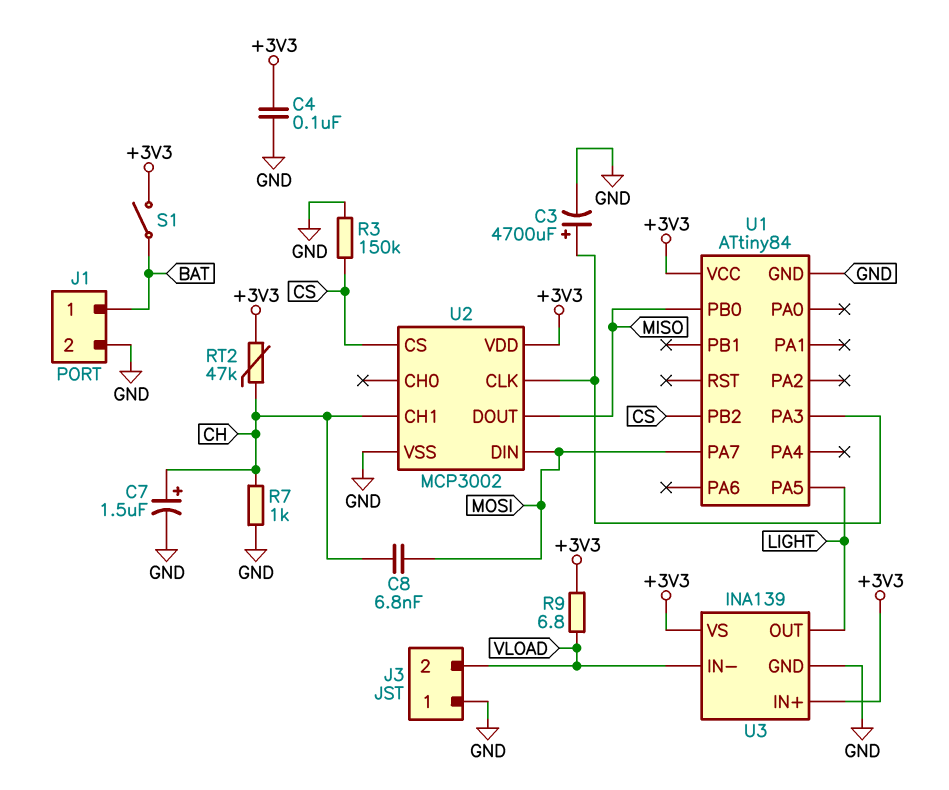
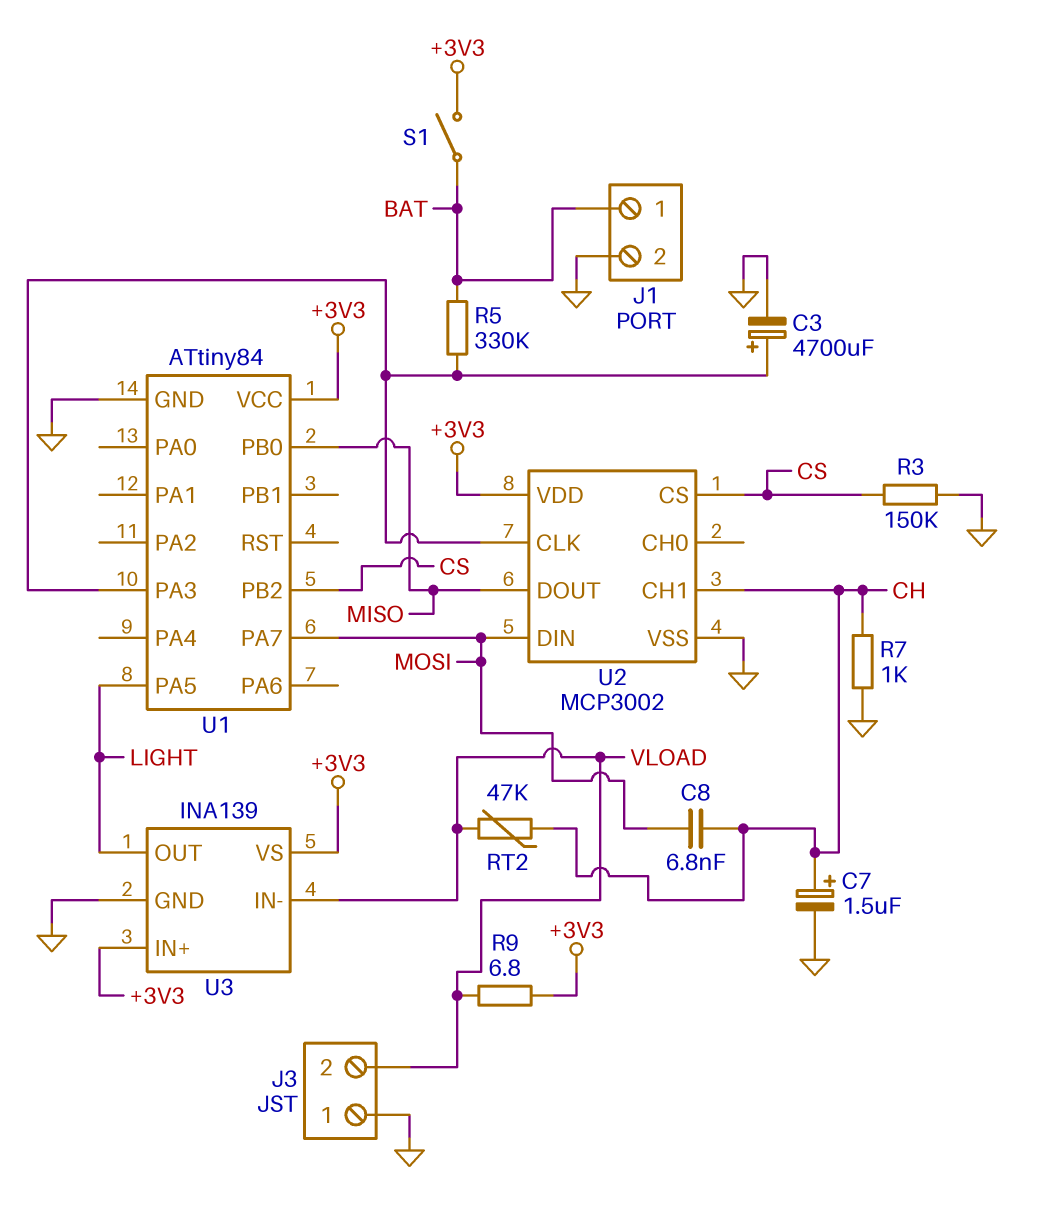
C4: 100nF (+3V3, GND) -> none
R5: none -> 330k (BAT, U1/PA3)
RT2: 47k (+3V3, CH) -> 47k (CH, VLOAD)

